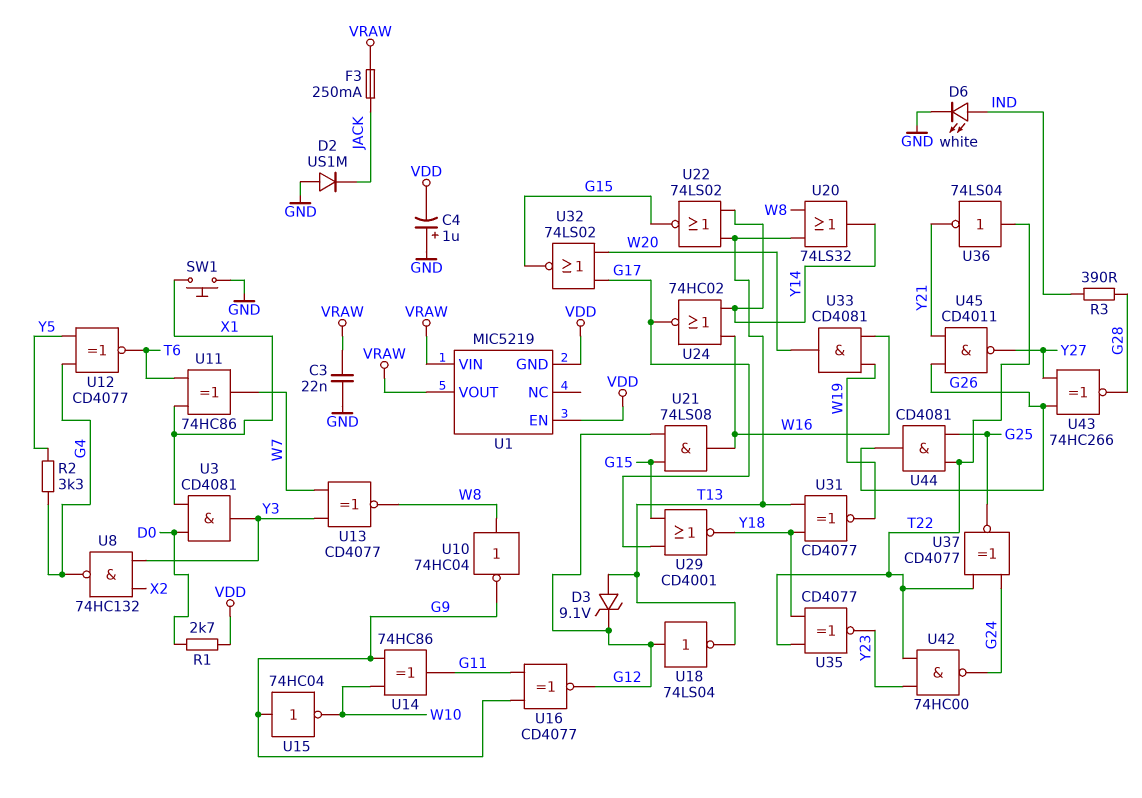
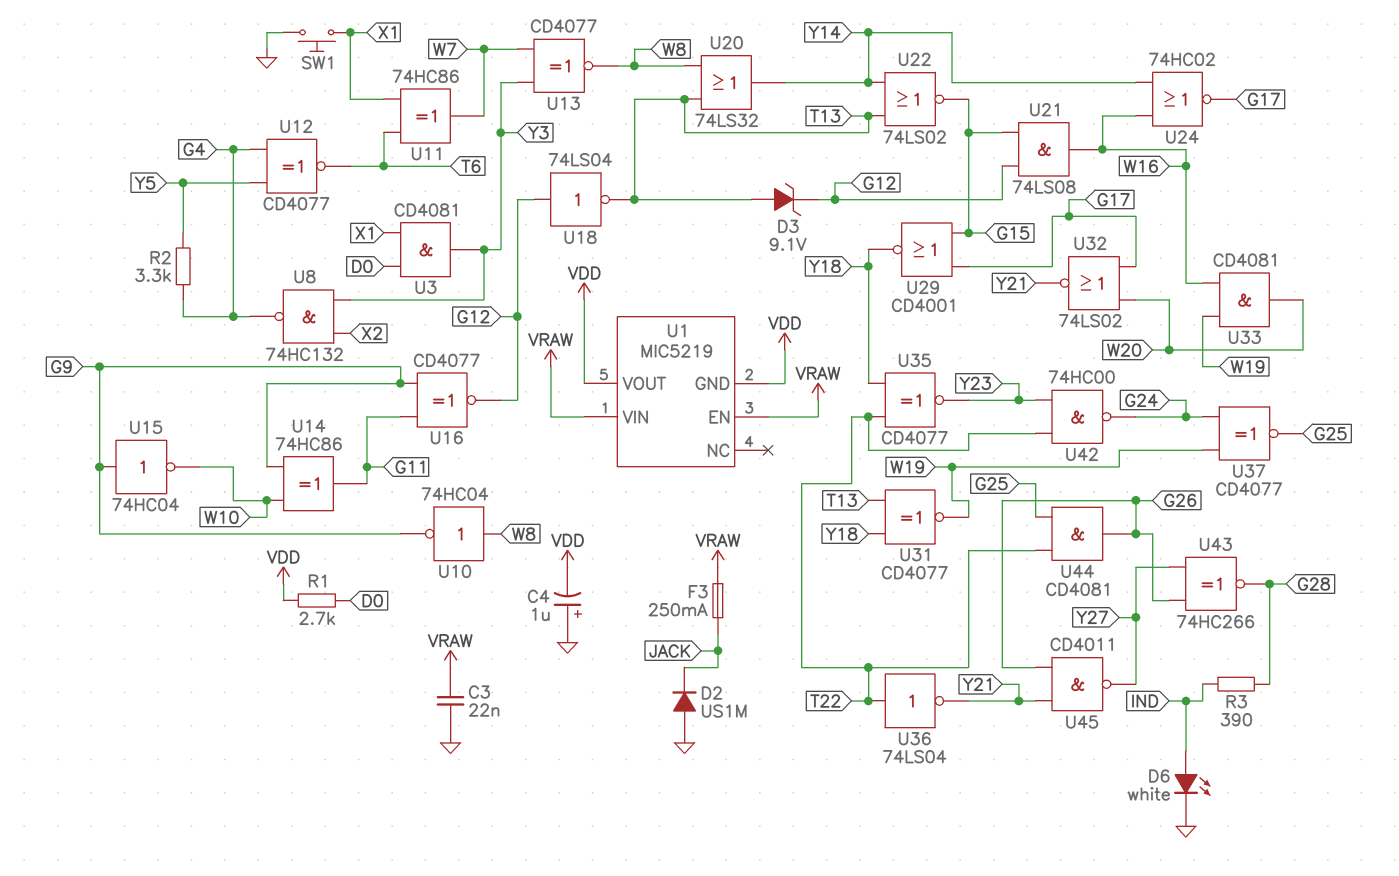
U1 pin EN: VDD -> VRAW
U1 pin VOUT: VRAW -> VDD
U32: NOR 74LS02 (in G17, in W20, out G15) -> NOR 74LS02 (in G17, in W20, out Y21)
U37: XNOR CD4077 (in G24, in T22, out G25) -> XNOR CD4077 (in G24, in W19, out G25)

